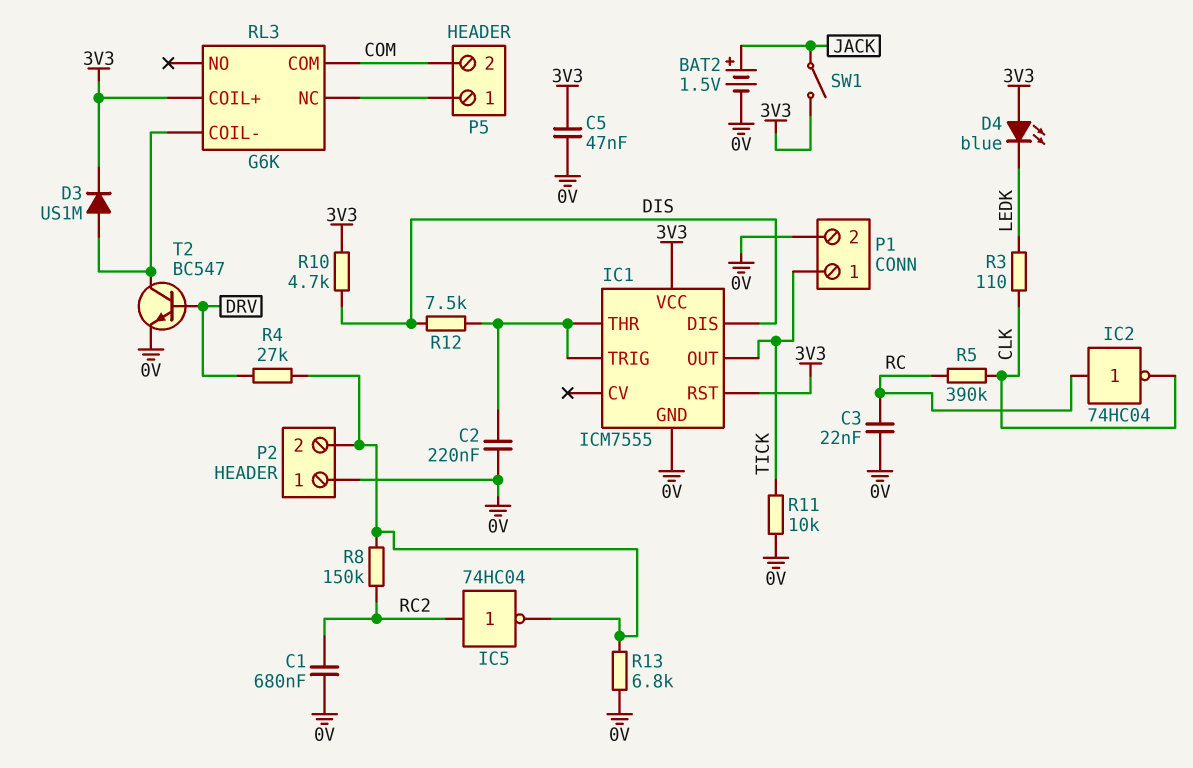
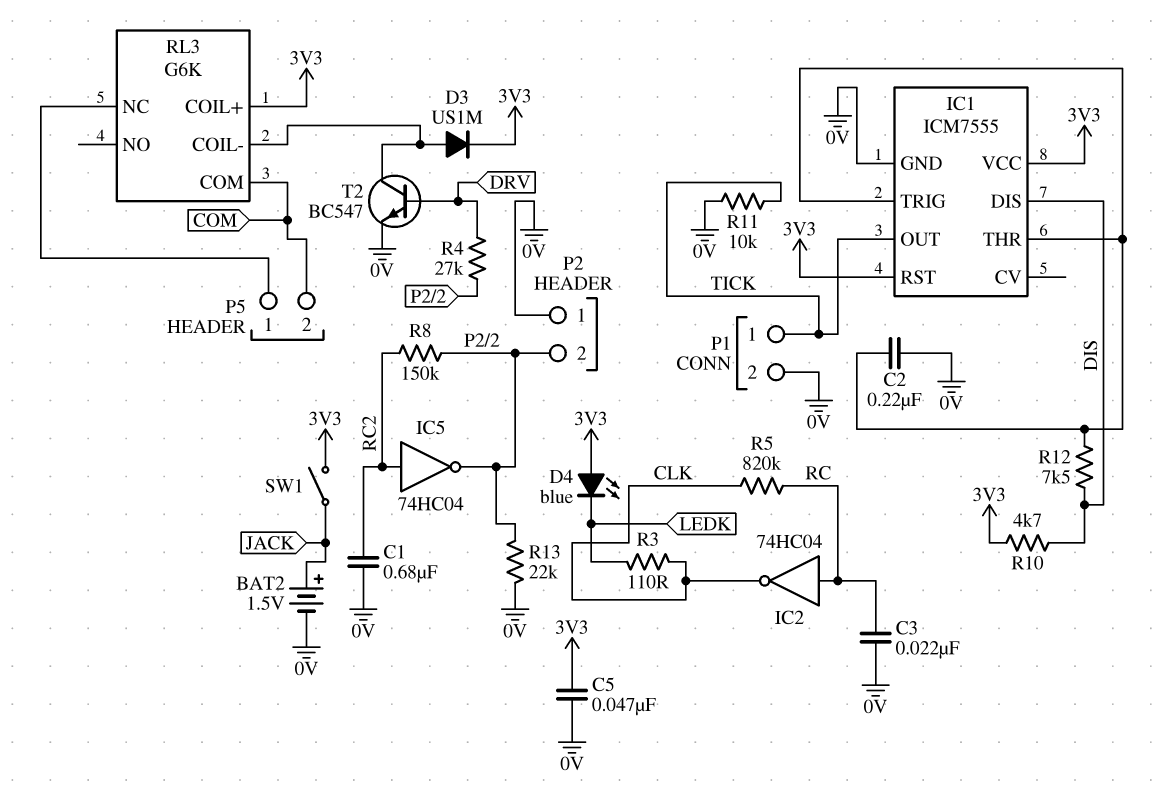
R5: 390k (CLK, RC) -> 820k (CLK, RC)
R13: 6.8k (0V, P2/2) -> 22k (0V, P2/2)

